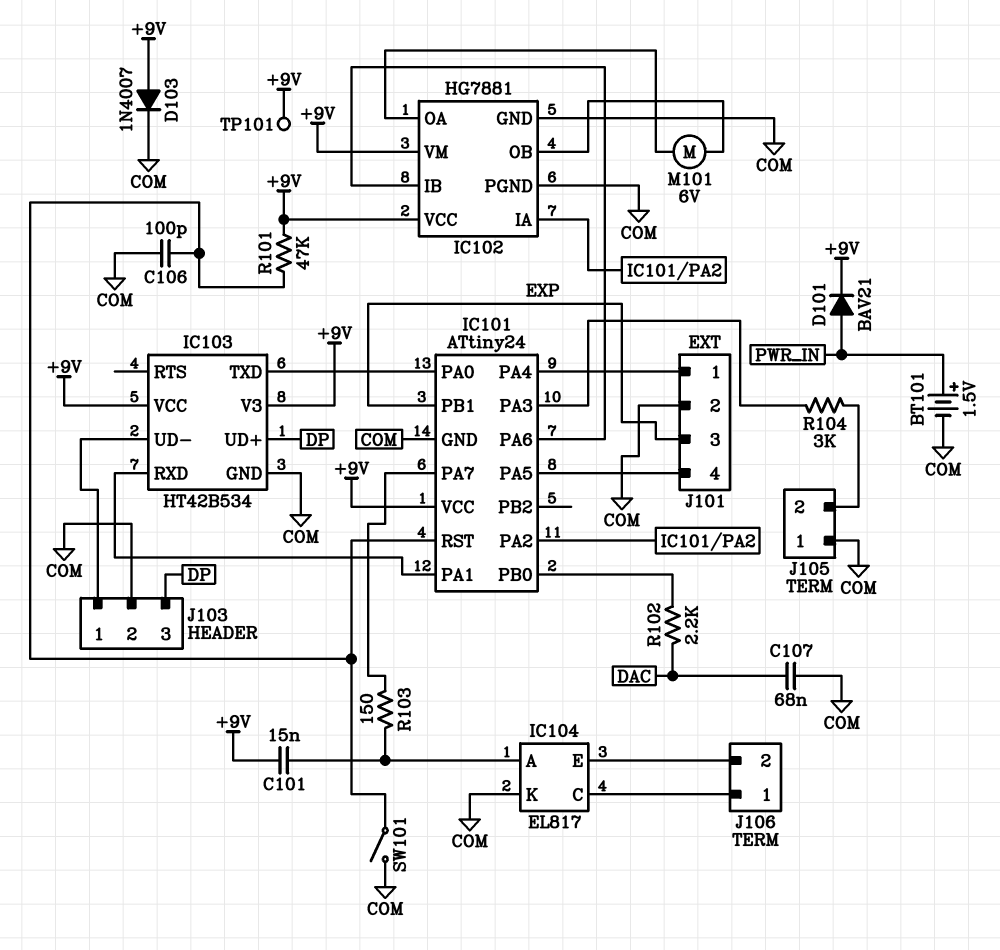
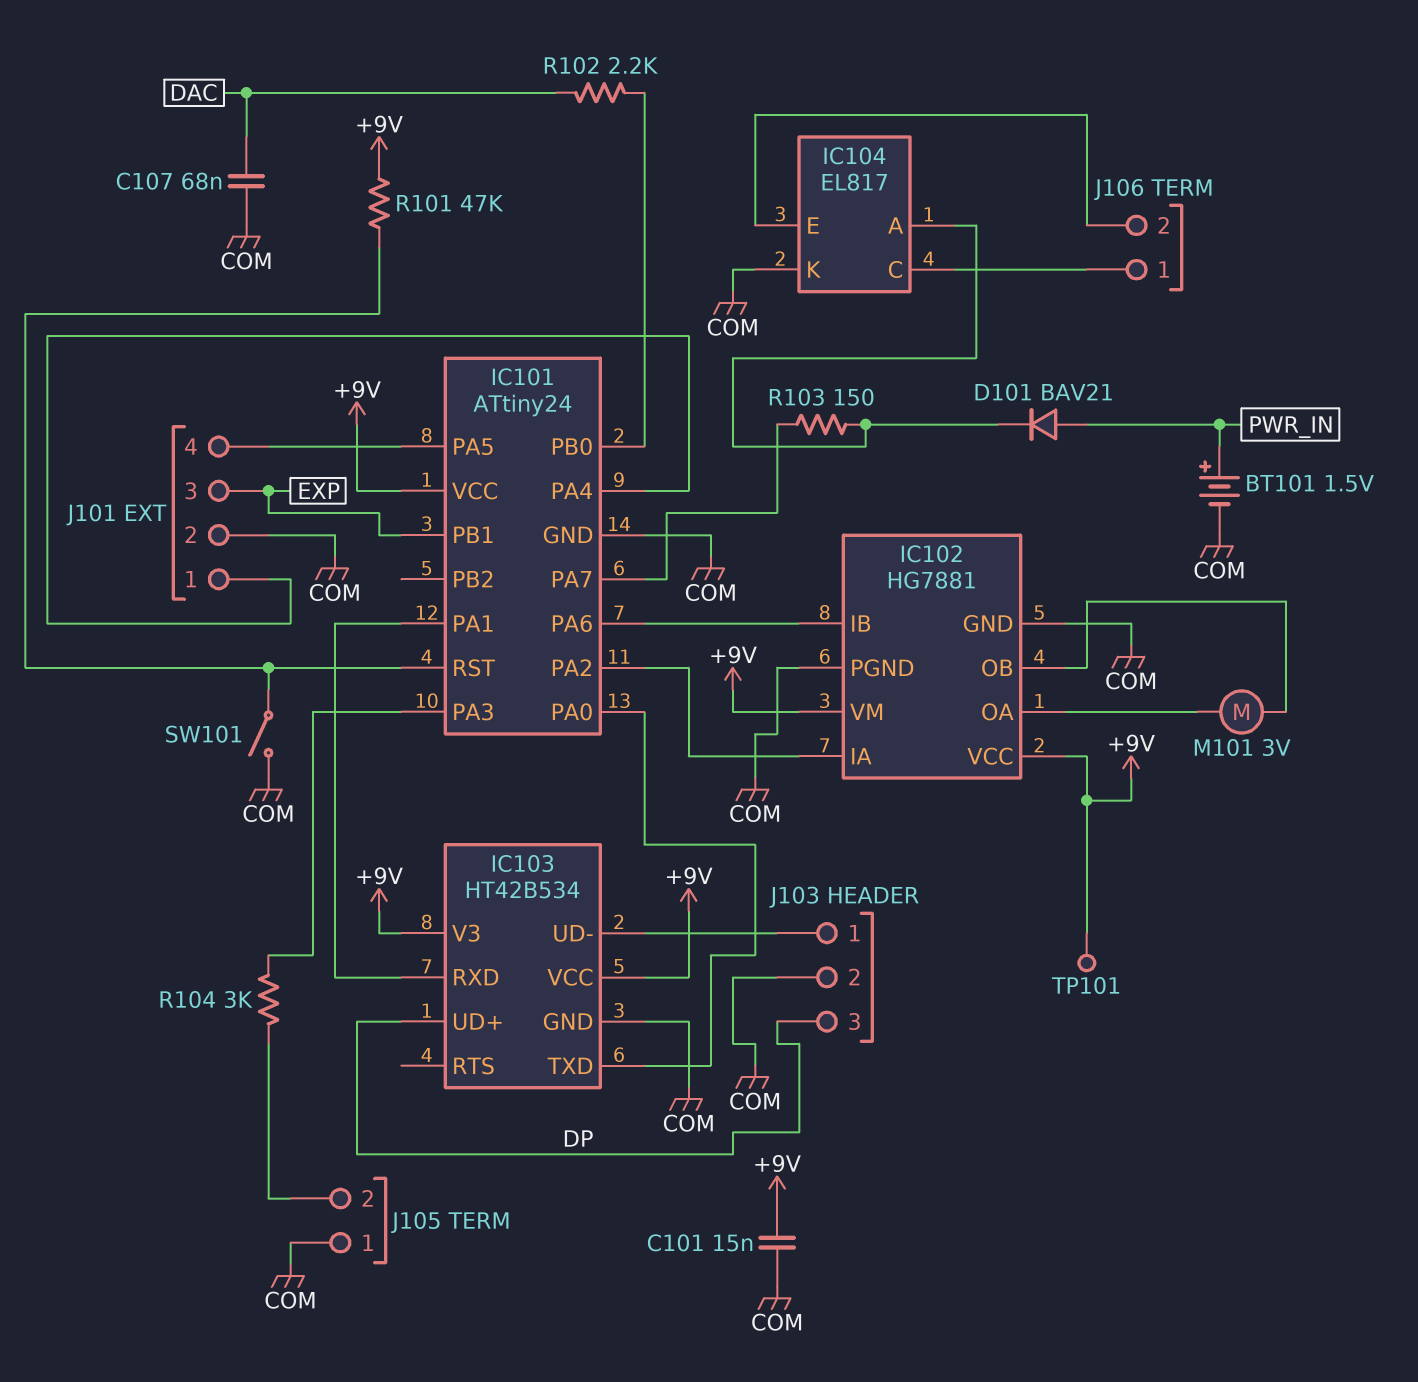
C101: 15nF (+9V, IC104/A) -> 15nF (+9V, COM)
C106: 100pF (COM, IC101/RST) -> none
D101: diode BAV21 (A PWR_IN, K +9V) -> diode BAV21 (A PWR_IN, K IC104/A)
D103: diode 1N4007 (A +9V, K COM) -> none
M101: motor 6V (IC102/OA, IC102/OB) -> motor 3V (IC102/OA, IC102/OB)

